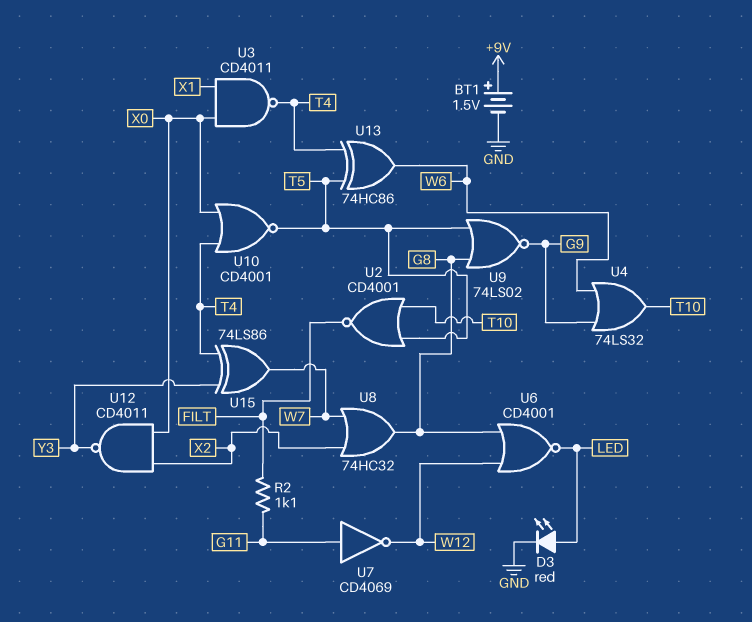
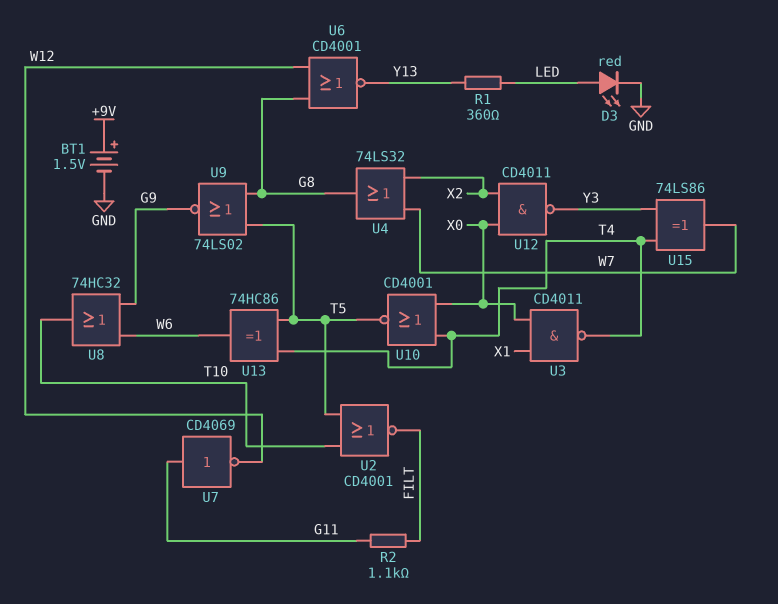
R1: none -> 360 (LED, Y13)
U4: OR 74LS32 (in G9, in W6, out T10) -> OR 74LS32 (in W7, in X2, out G8)
U6: NOR CD4001 (in G8, in W12, out LED) -> NOR CD4001 (in G8, in W12, out Y13)
U8: OR 74HC32 (in W7, in X2, out G8) -> OR 74HC32 (in G9, in W6, out T10)

